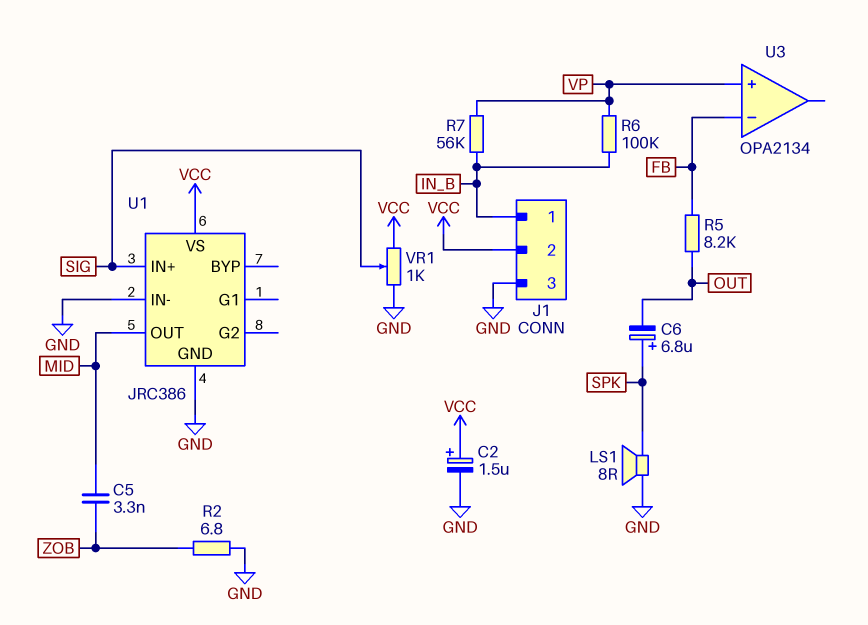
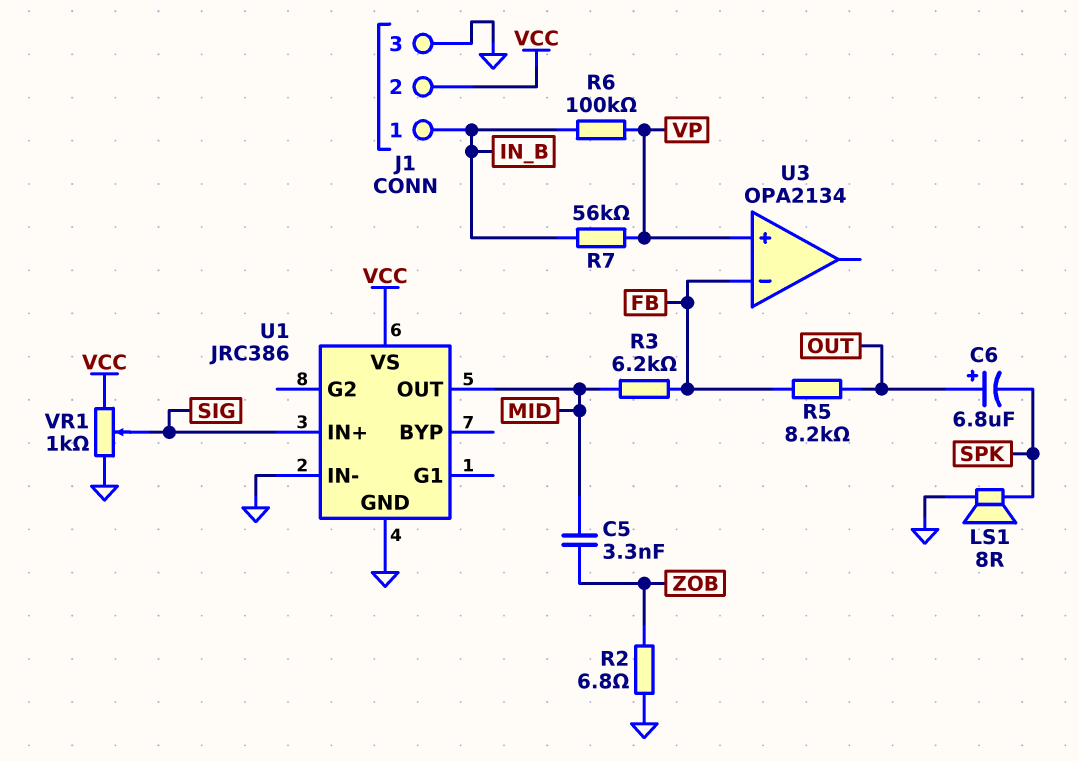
C2: 1.5uF (plus VCC, minus GND) -> none
C6: 6.8uF (plus SPK, minus OUT) -> 6.8uF (plus OUT, minus SPK)
R3: none -> 6.2k (FB, MID)

